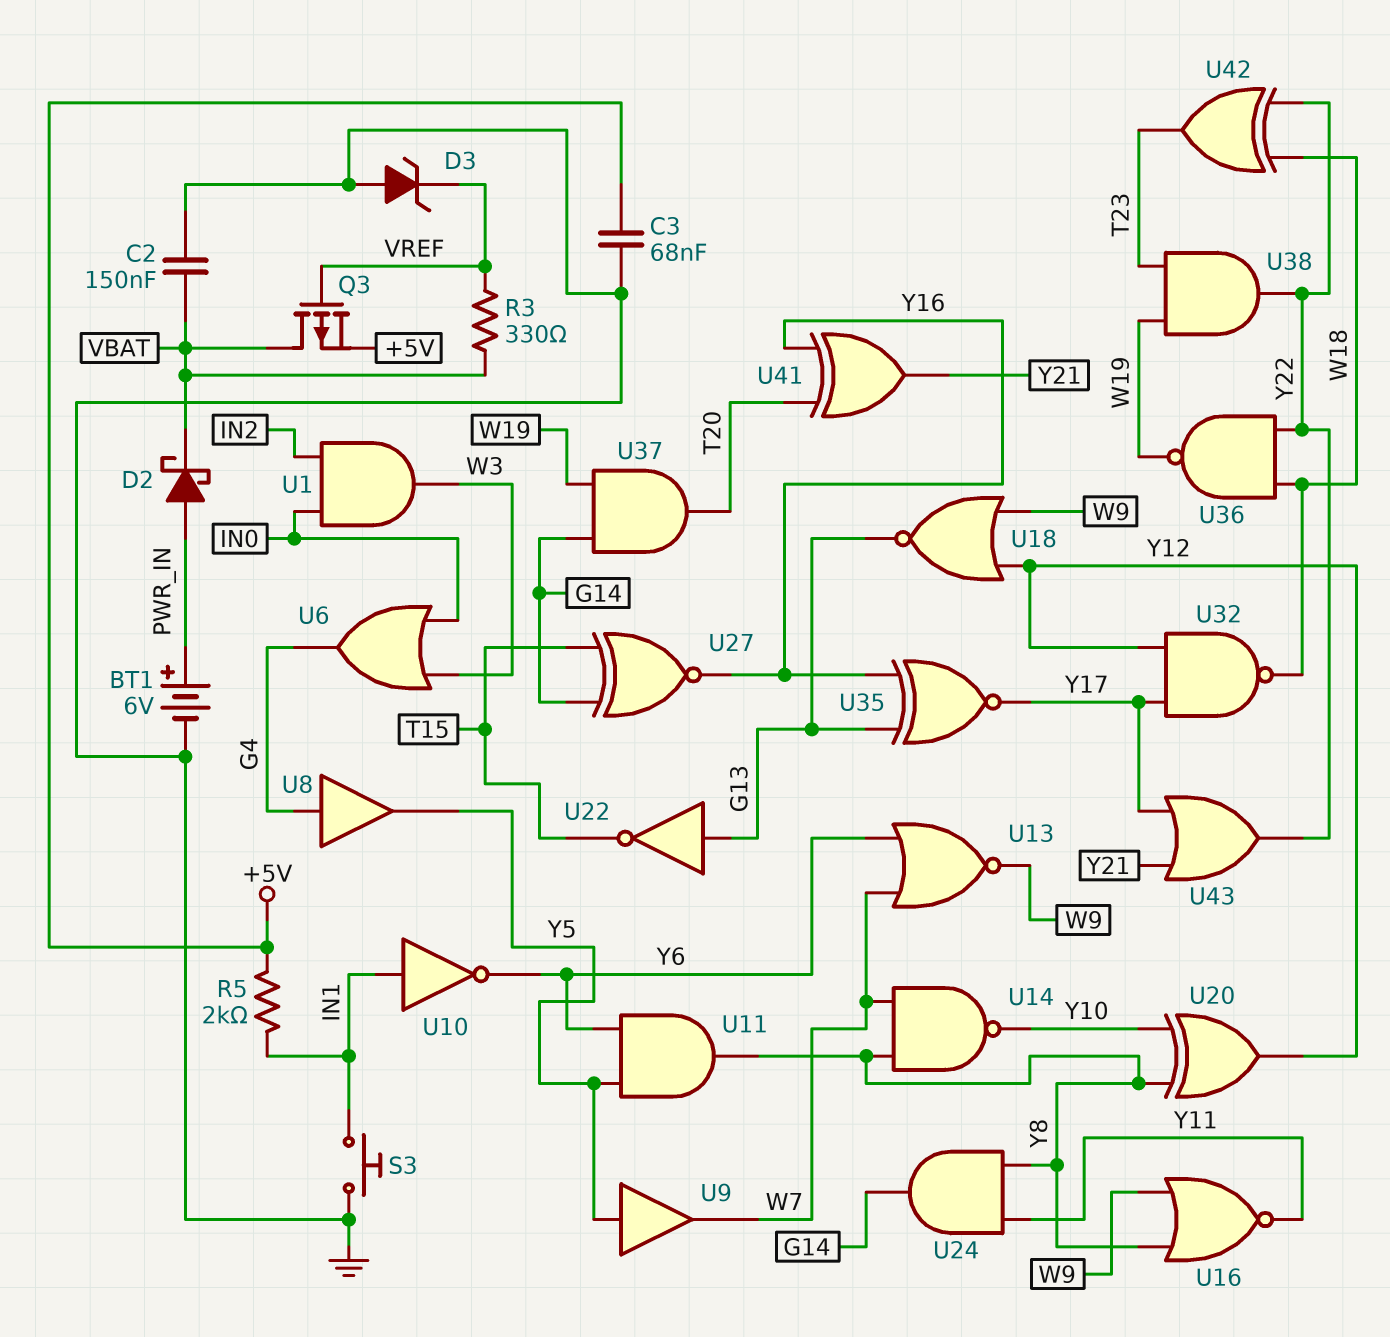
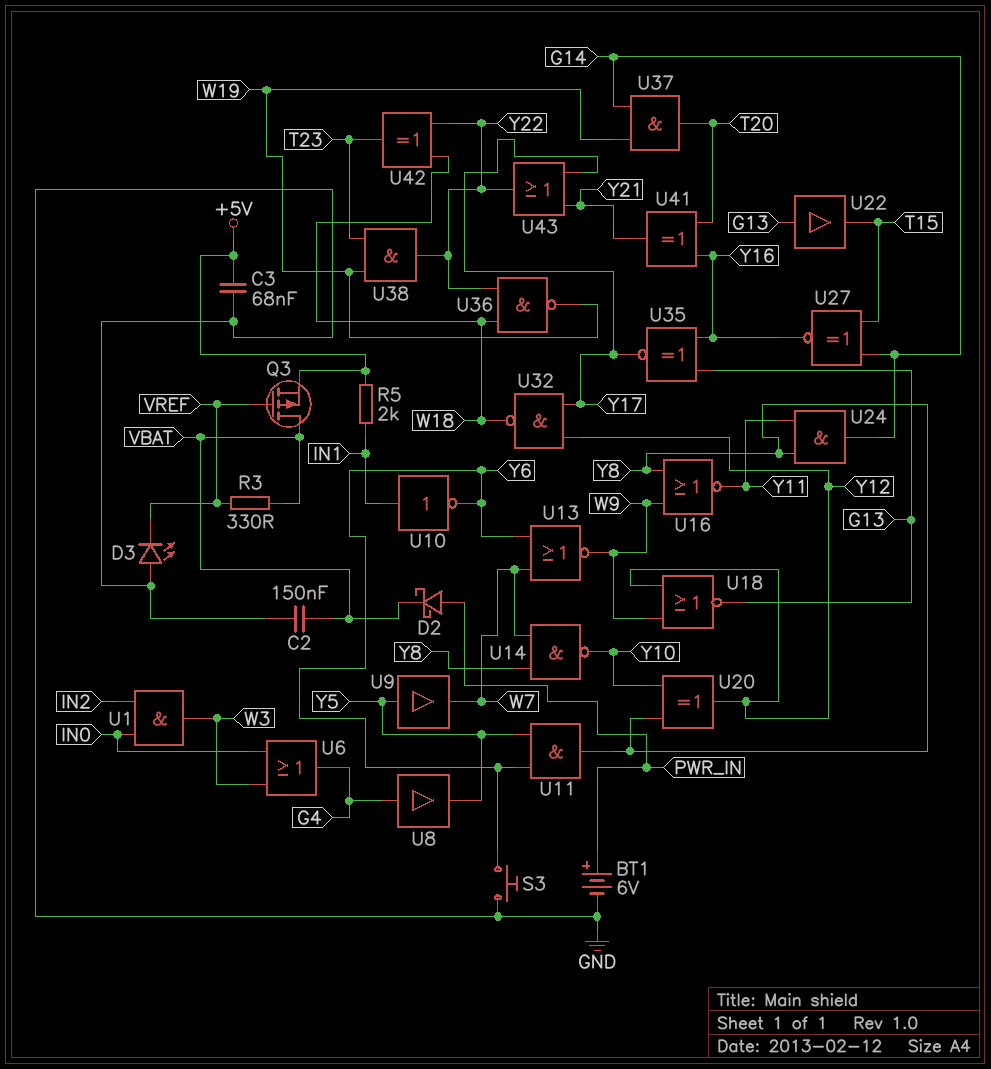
D3: zener (A GND, K VREF) -> LED (A GND, K VREF)
S3: button (GND, IN1) -> button (GND, Y6)
U22: NOT (in G13, out T15) -> buffer (in G13, out T15)

